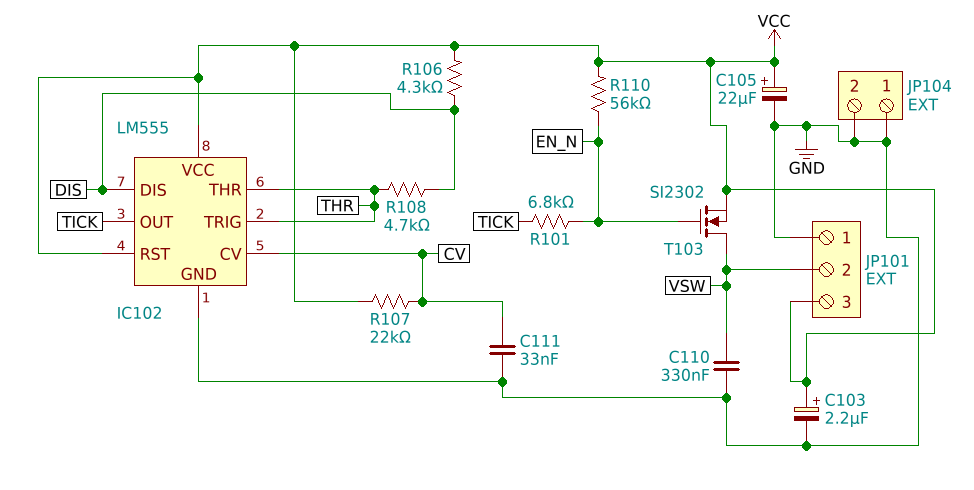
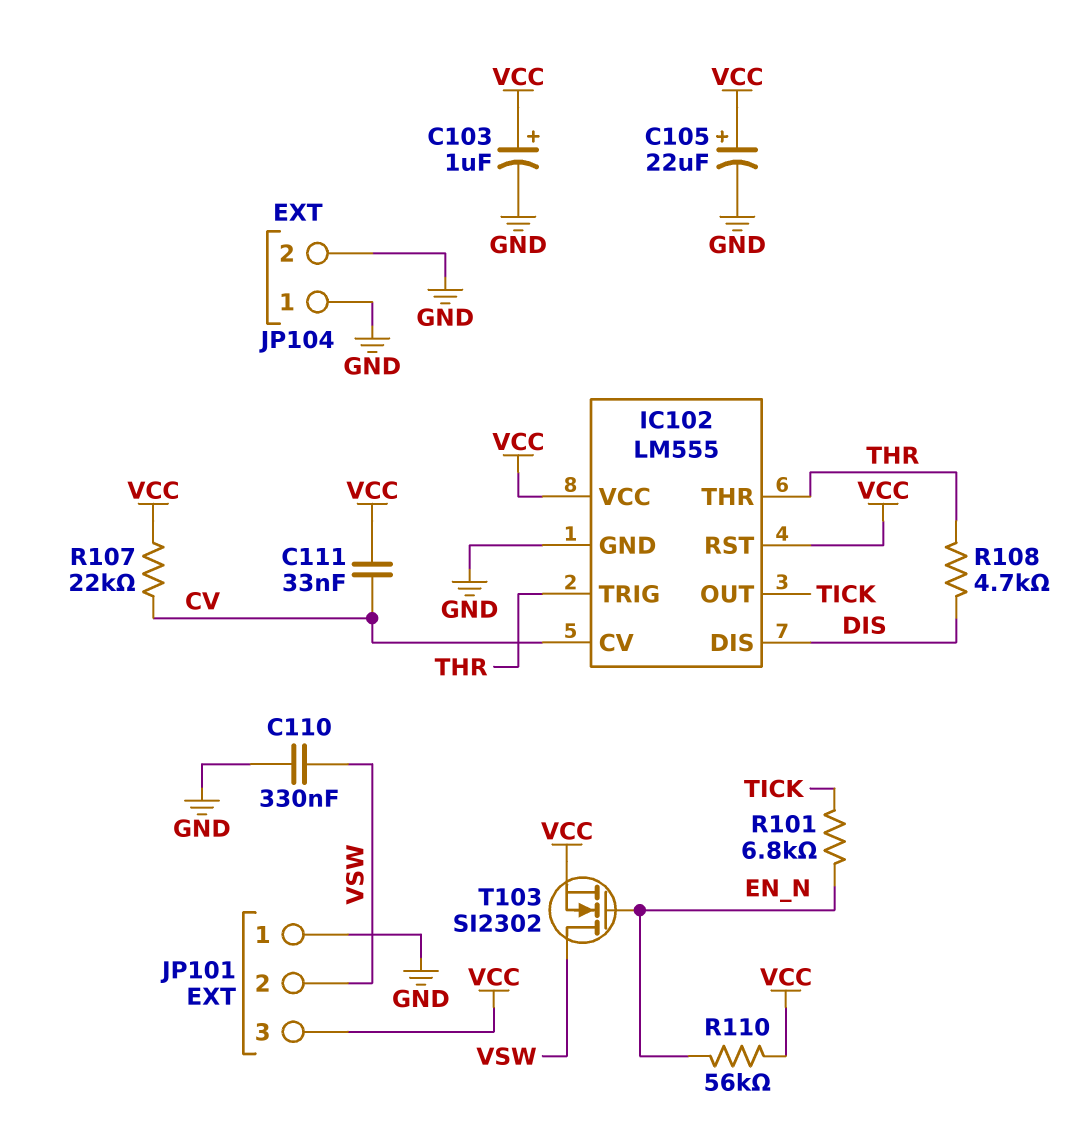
C103: 2.2uF (plus VCC, minus GND) -> 1uF (plus VCC, minus GND)
C111: 33nF (CV, GND) -> 33nF (CV, VCC)
R106: 4.3k (DIS, VCC) -> none

